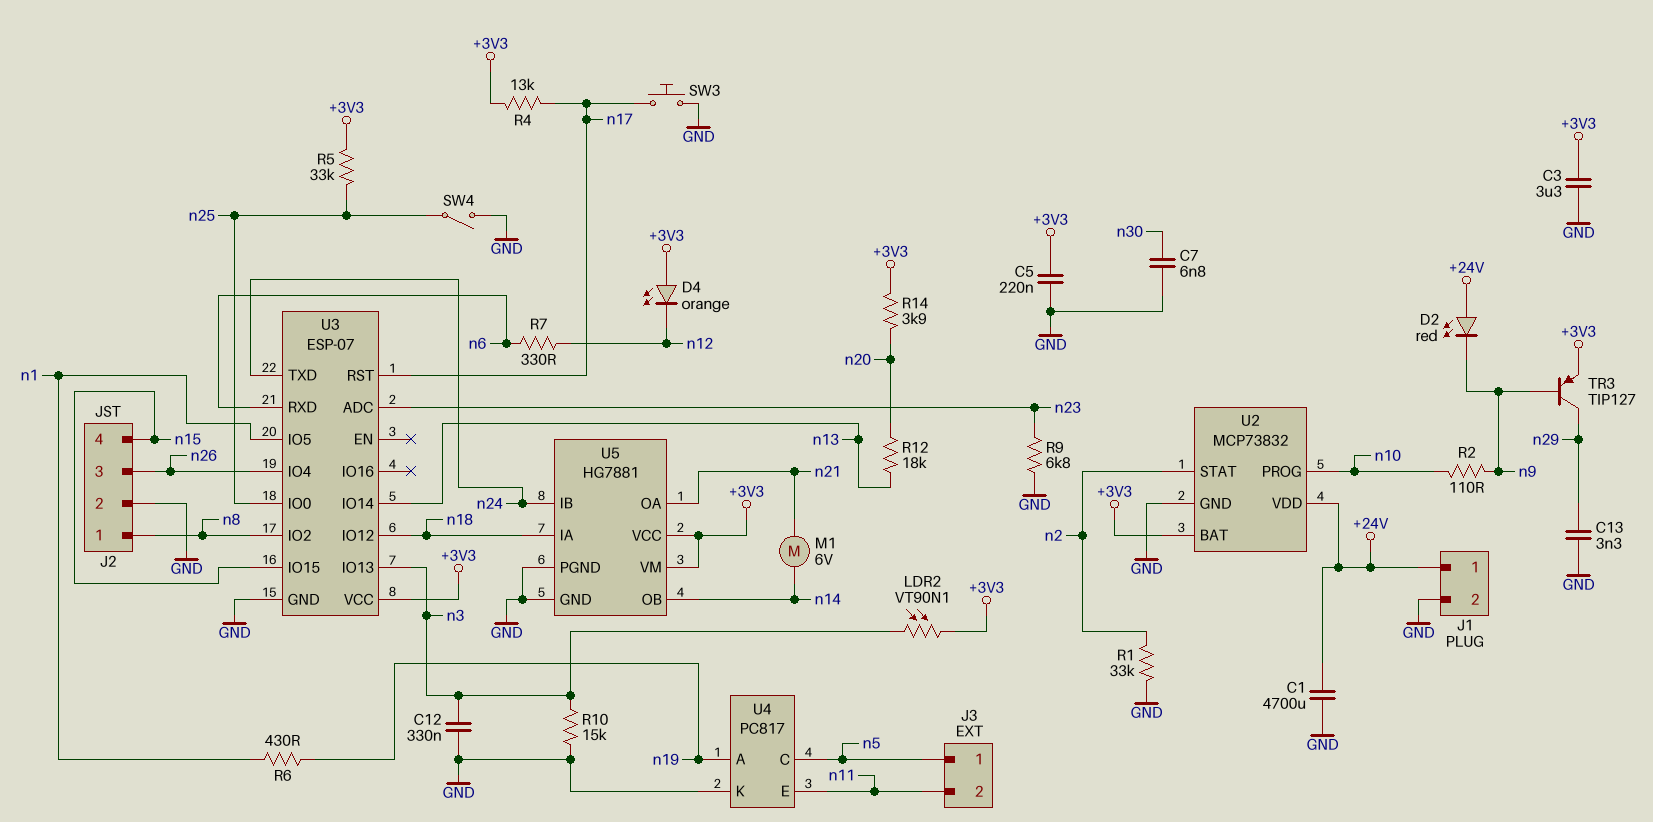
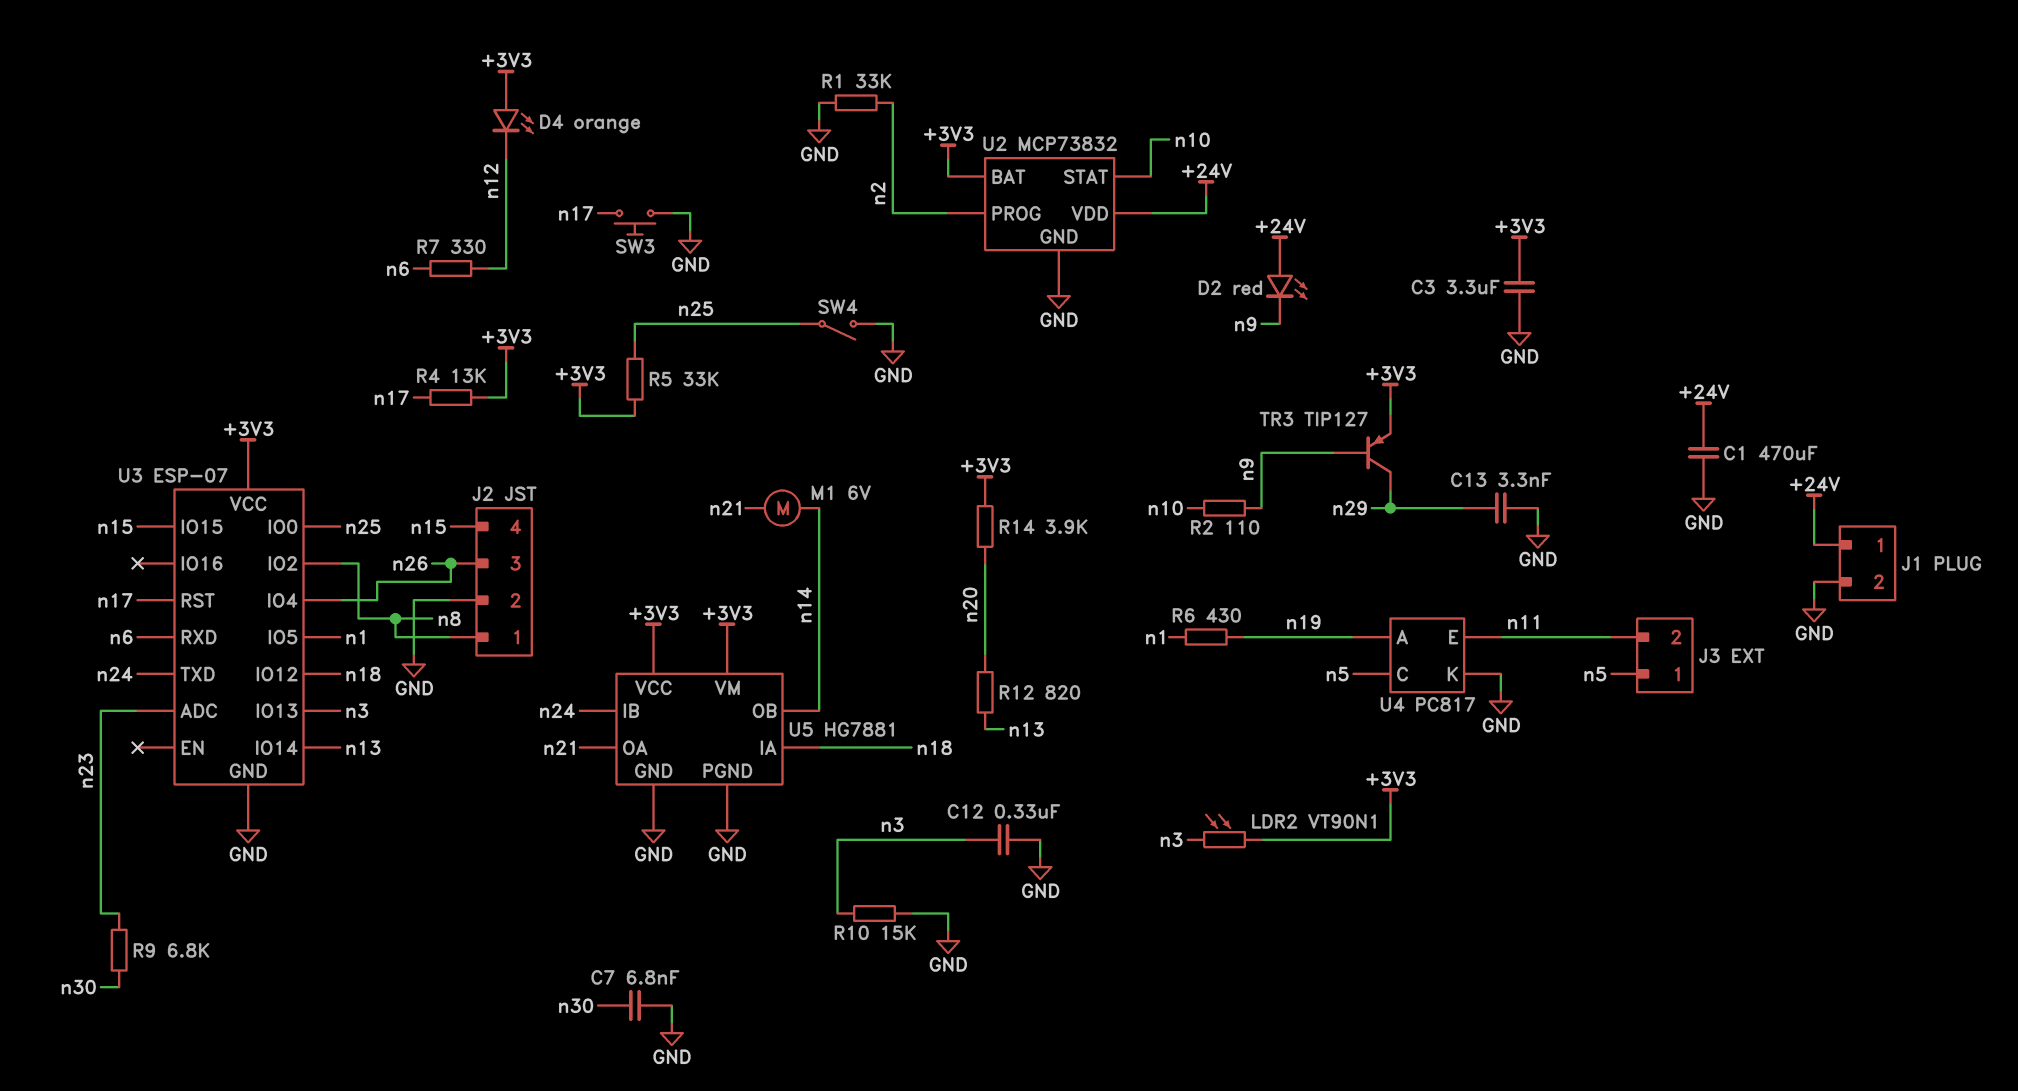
C1: 4700uF (+24V, GND) -> 470uF (+24V, GND)
C5: 220nF (+3V3, GND) -> none
R9: 6.8k (GND, n23) -> 6.8k (n23, n30)
R12: 18k (n13, n20) -> 820 (n13, n20)
U2 pin PROG: n10 -> n2
U2 pin STAT: n2 -> n10

